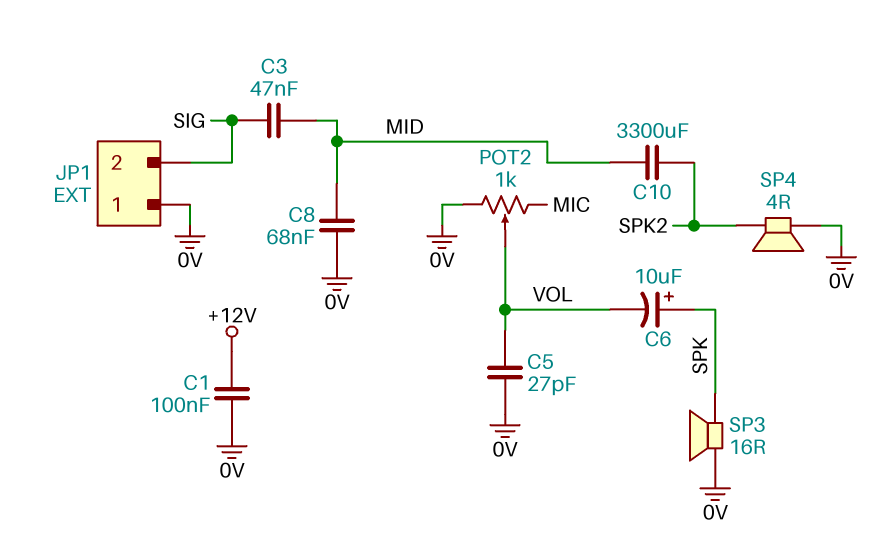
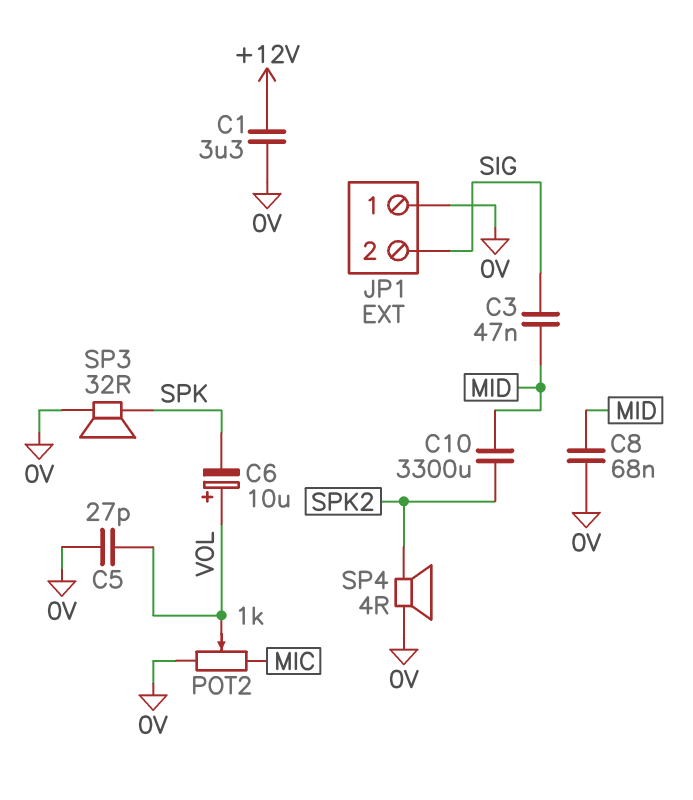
C1: 100nF (+12V, 0V) -> 3.3uF (+12V, 0V)
C6: 10uF (plus SPK, minus VOL) -> 10uF (plus VOL, minus SPK)
SP3: speaker 16R (0V, SPK) -> speaker 32R (0V, SPK)

